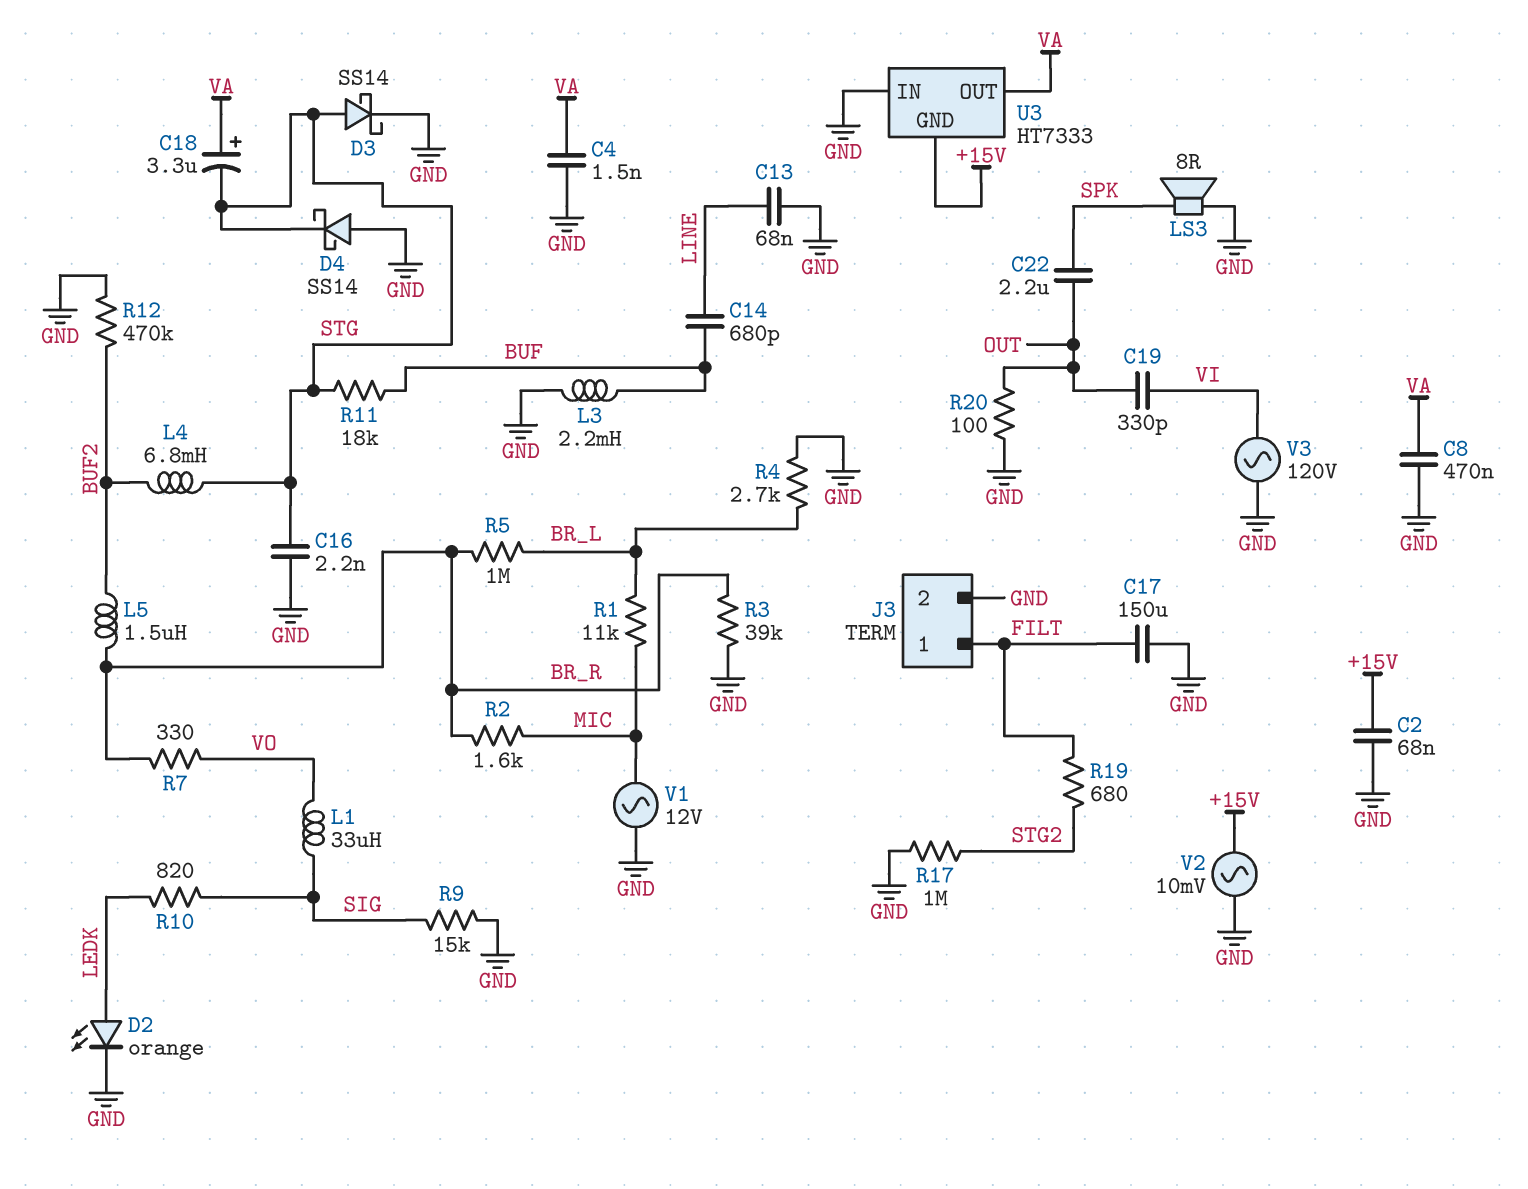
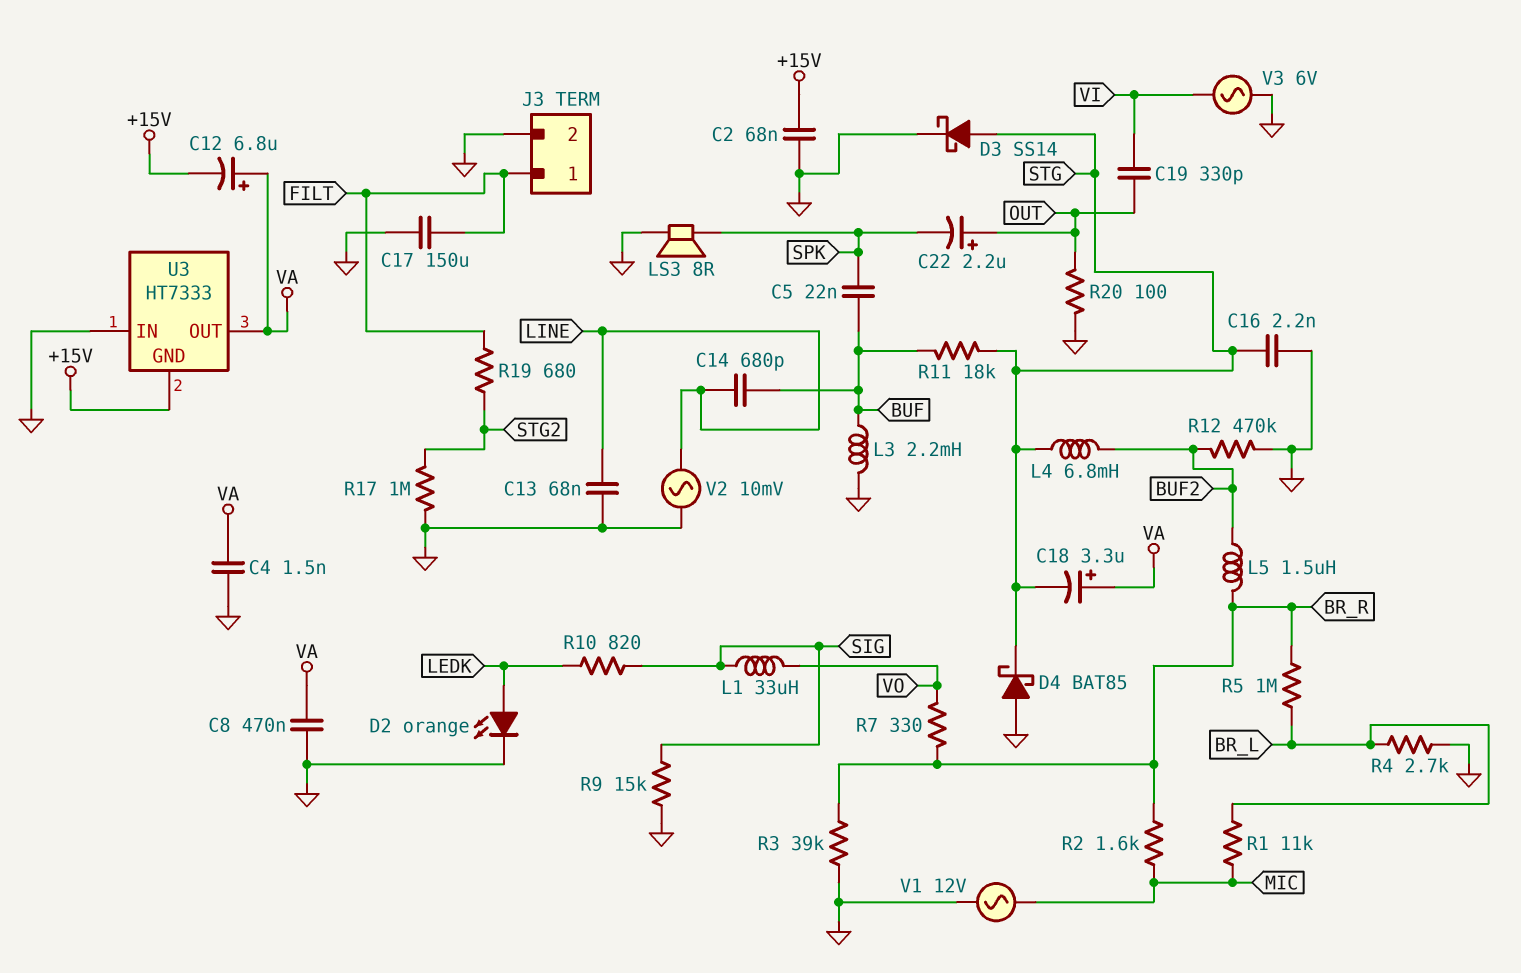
C5: none -> 22nF (BUF, SPK)
C12: none -> 6.8uF (plus VA, minus +15V)
C22: 2.2uF (OUT, SPK) -> 2.2uF (plus OUT, minus SPK)
D4: schottky SS14 (A GND, K STG) -> schottky BAT85 (A GND, K STG)
V2: AC 10mV (+15V, GND) -> AC 10mV (GND, LINE)
V3: AC 120V (GND, VI) -> AC 6V (GND, VI)

